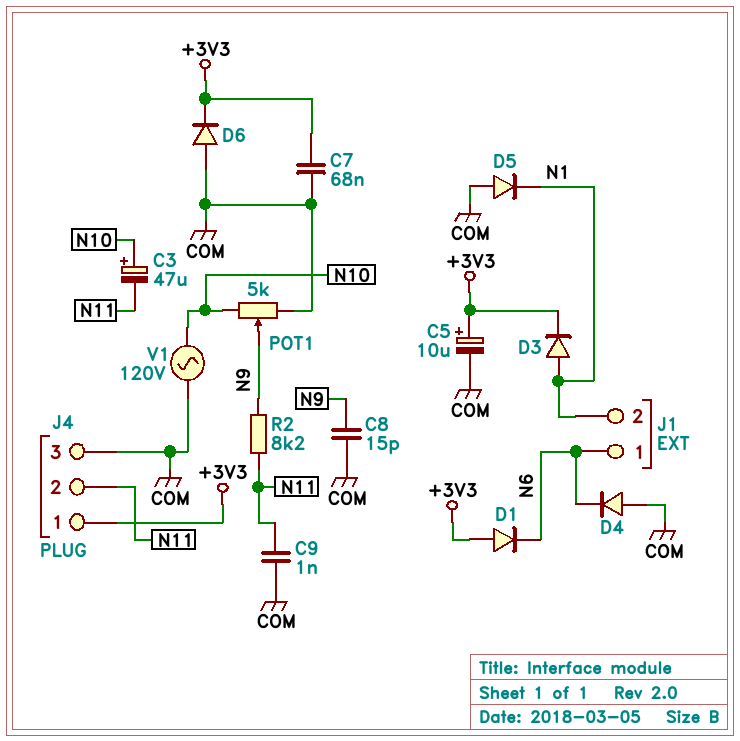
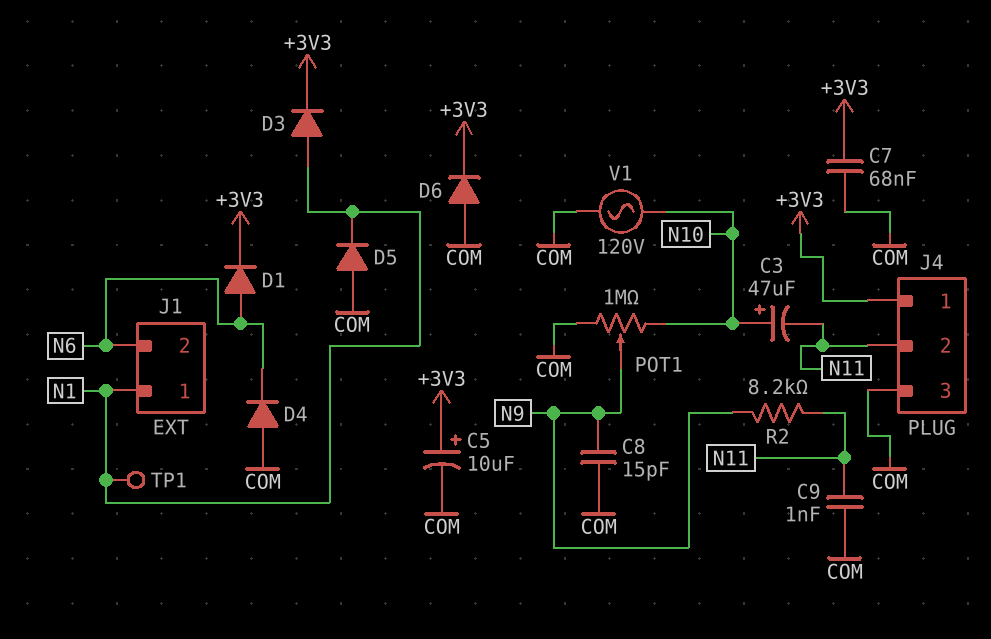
D1: diode (A +3V3, K N6) -> diode (A N6, K +3V3)
J1 pin 1: N6 -> N1
J1 pin 2: N1 -> N6
POT1: 5k (COM, N10, wiper N9) -> 1M (COM, N10, wiper N9)
TP1: none -> test point (N1)

